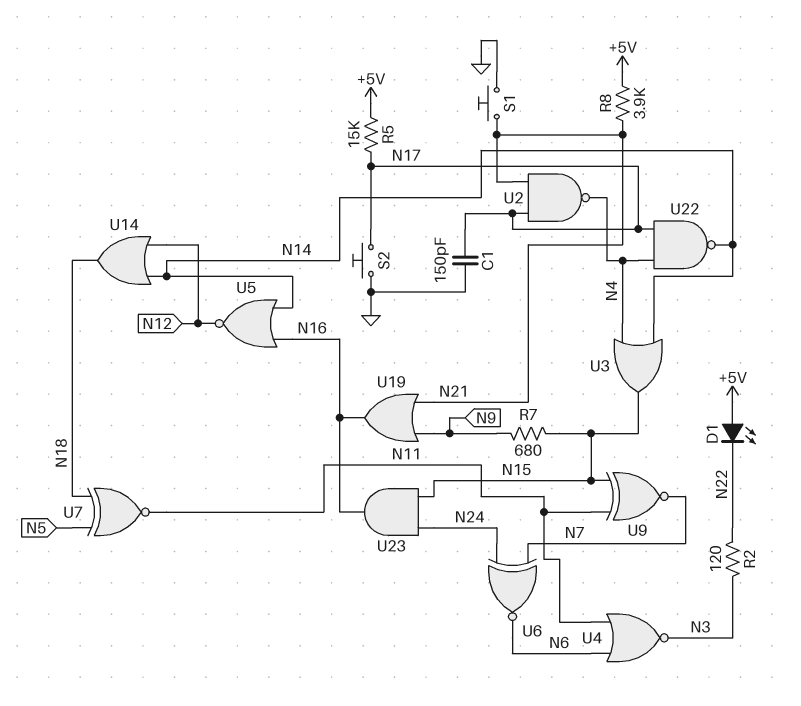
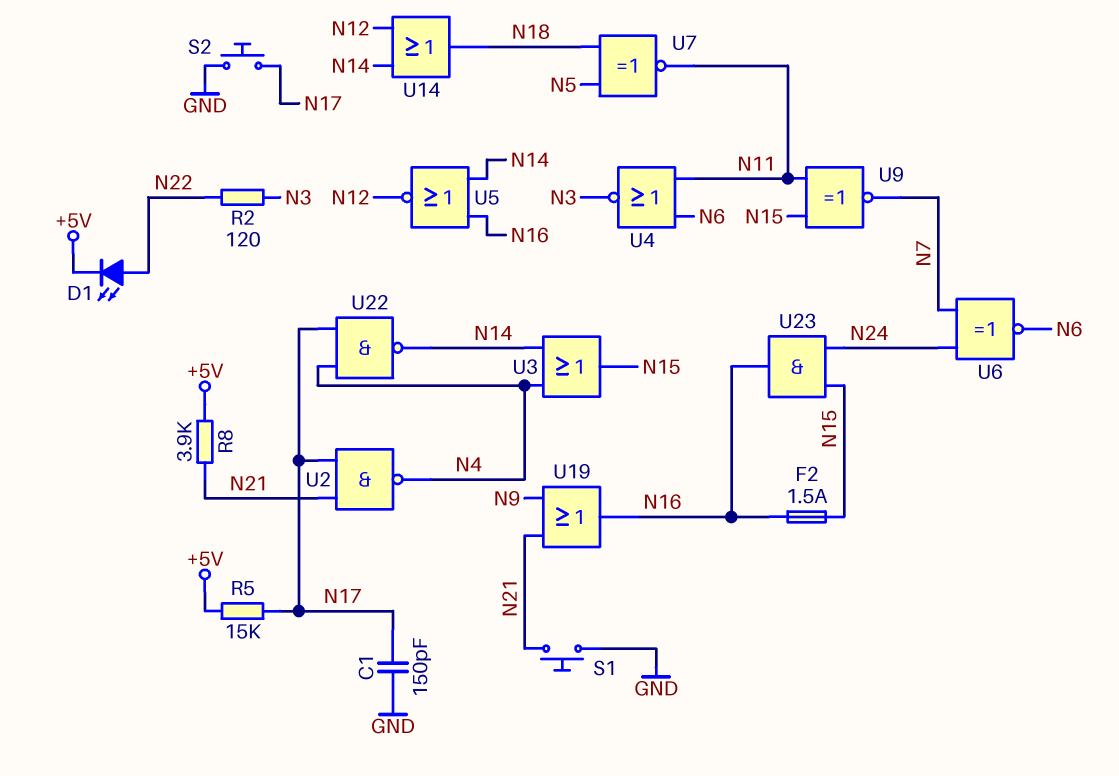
D1: LED (A +5V, K N22) -> LED (A N22, K +5V)
F2: none -> 1.5A (N15, N16)
R7: 680 (N9, N15) -> none

